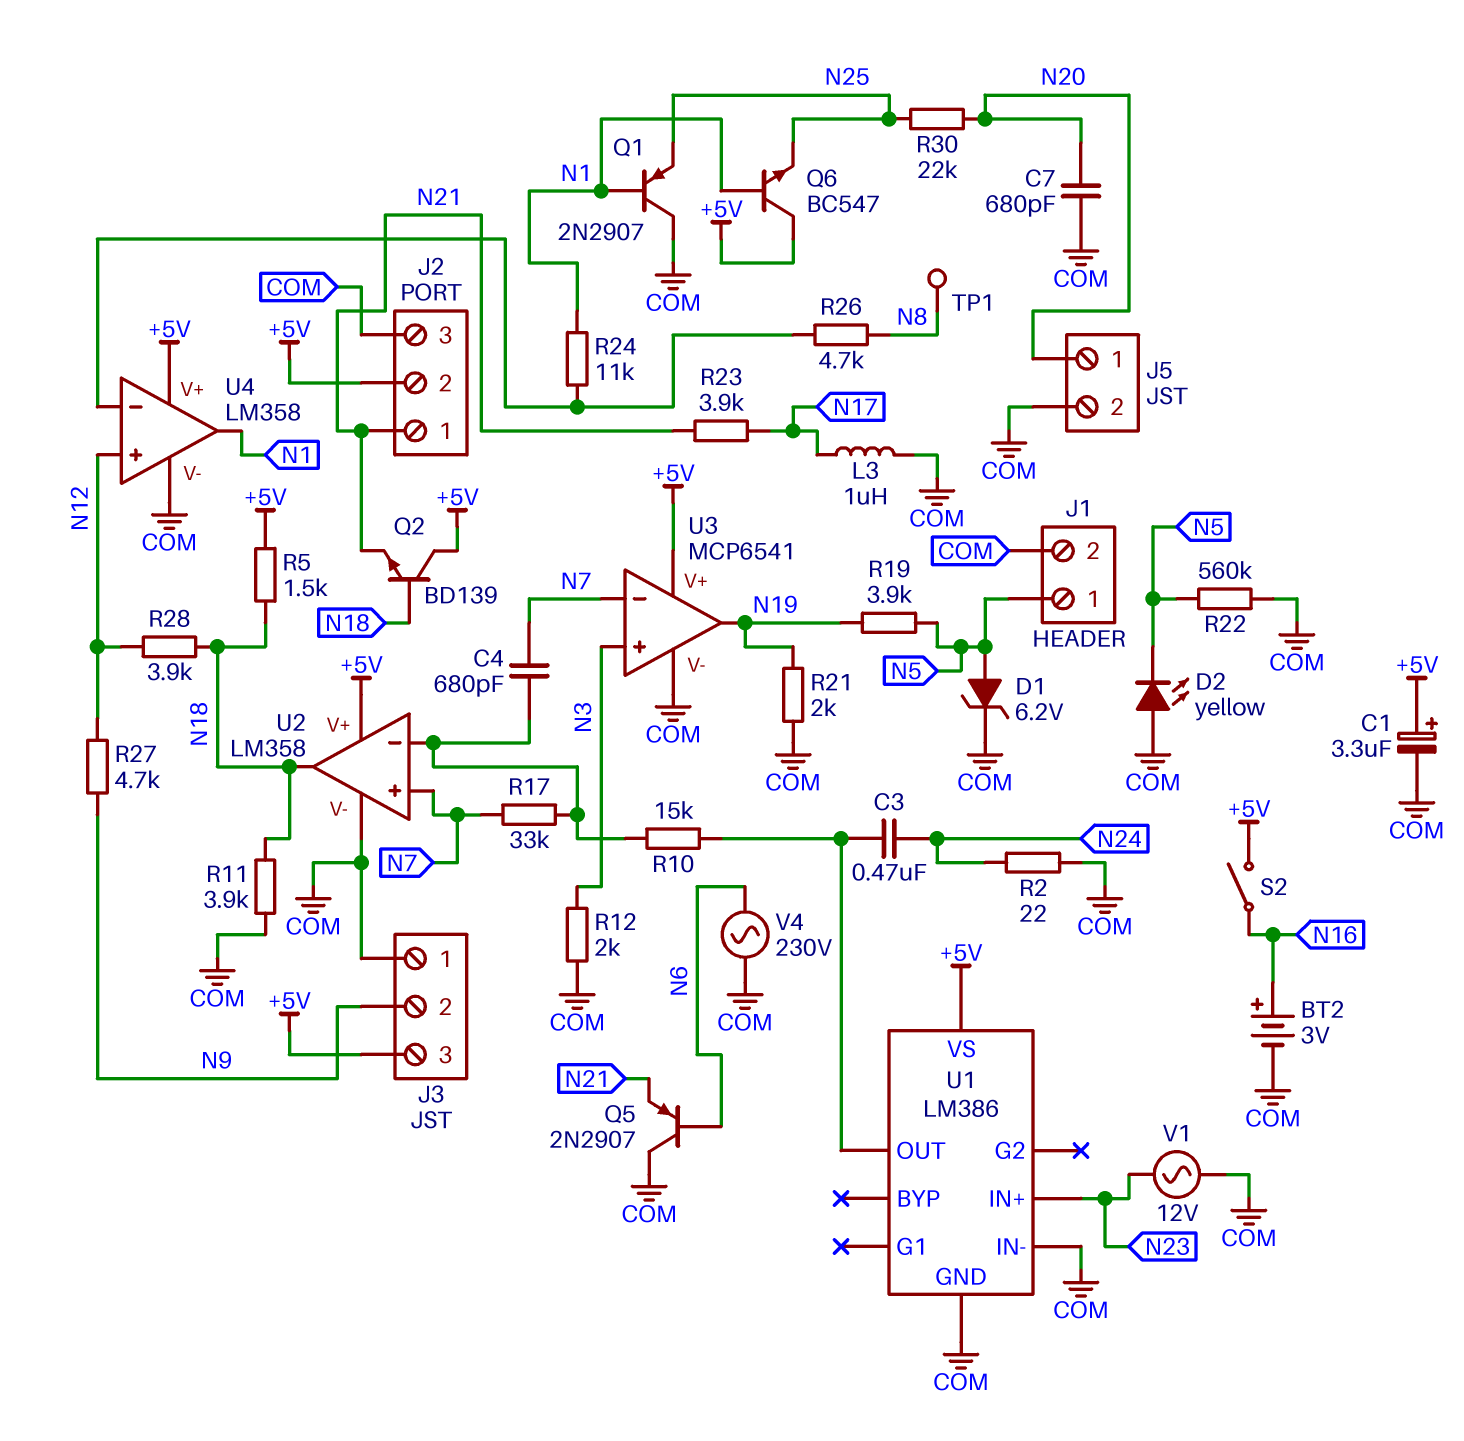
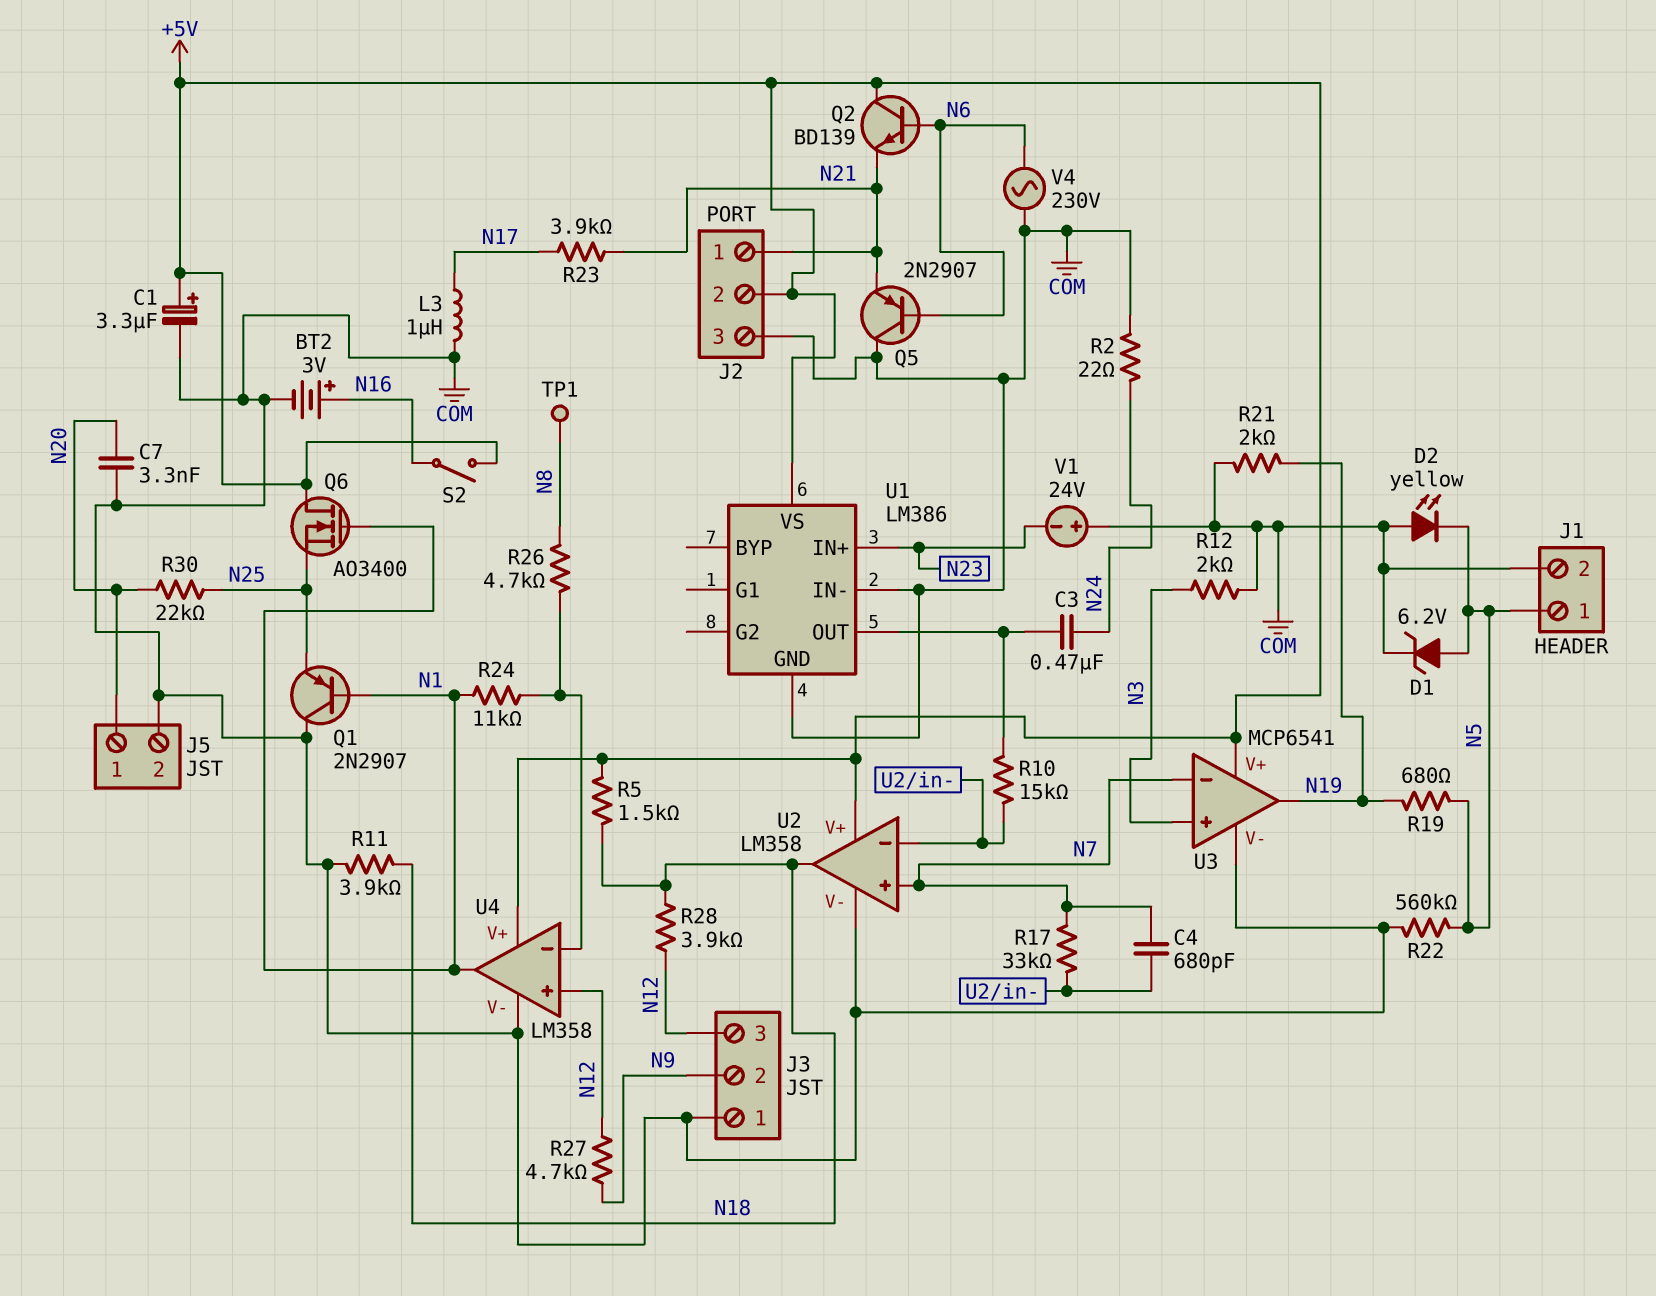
C7: 680pF (COM, N20) -> 3.3nF (COM, N20)
J3 pin 3: +5V -> N12
Q2: NPN BD139 (B N18, C +5V, E N21) -> NPN BD139 (B N6, C +5V, E N21)
Q6: NPN BC547 (B N1, C +5V, E N25) -> NMOS AO3400 (G N1, D +5V, S N25)
R19: 3.9k (N5, N19) -> 680 (N5, N19)
V1: AC 12V (COM, N23) -> 24V (plus COM, minus N23)

